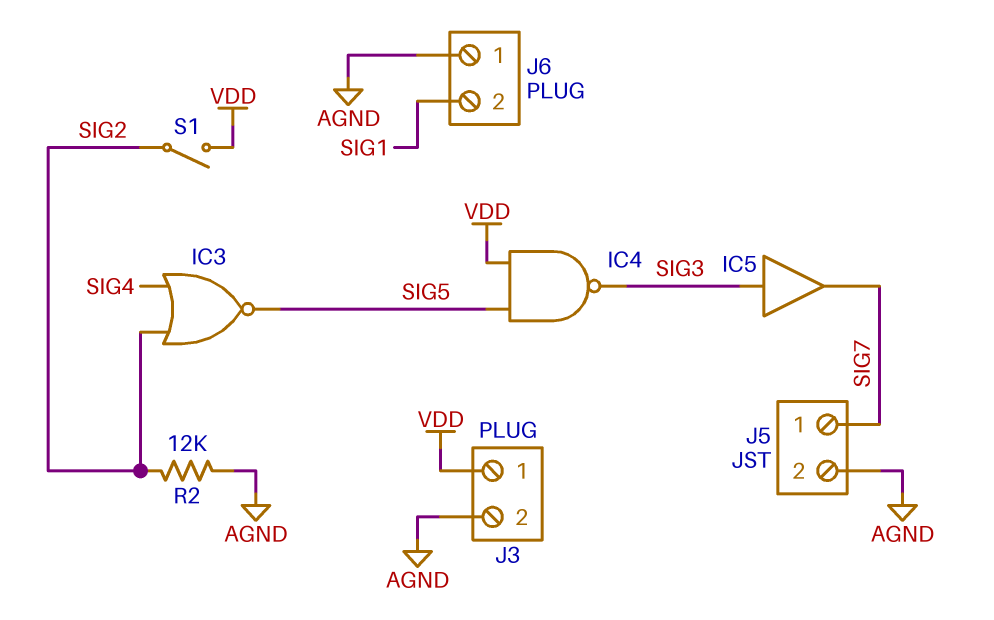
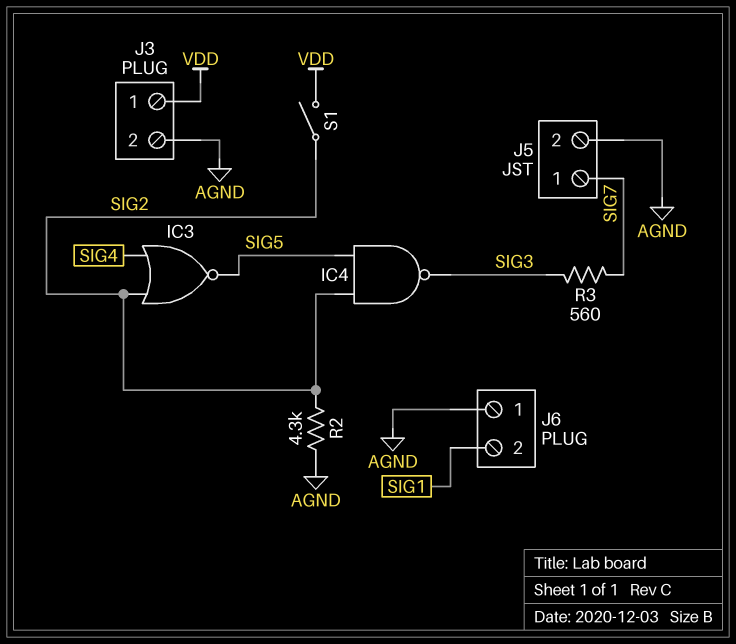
IC4: NAND (in SIG5, in VDD, out SIG3) -> NAND (in SIG2, in SIG5, out SIG3)
IC5: buffer (in SIG3, out SIG7) -> none
R2: 12k (AGND, SIG2) -> 4.3k (AGND, SIG2)
R3: none -> 560 (SIG3, SIG7)

